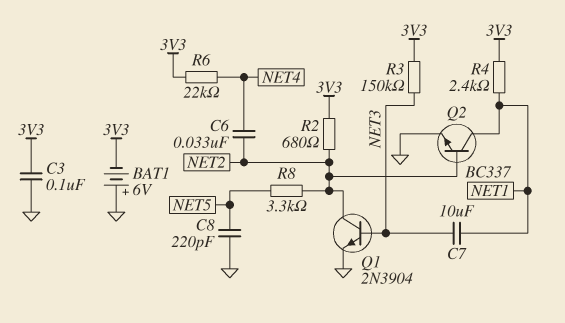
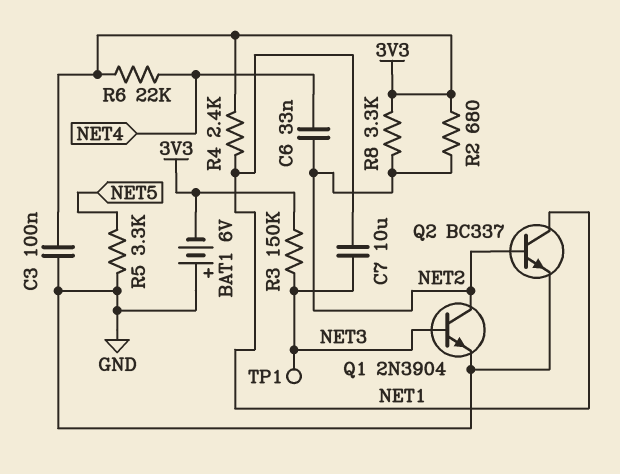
C8: 220pF (GND, NET5) -> none
R5: none -> 3.3k (GND, NET5)
R8: 3.3k (NET2, NET5) -> 3.3k (3V3, NET2)
TP1: none -> test point (NET3)

